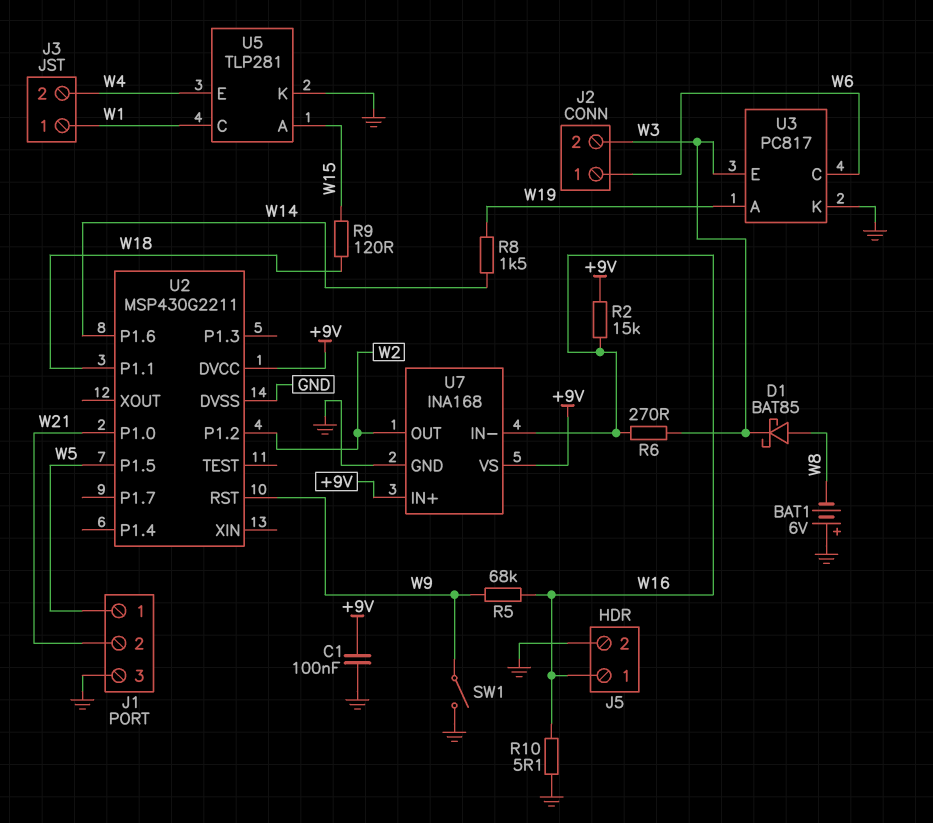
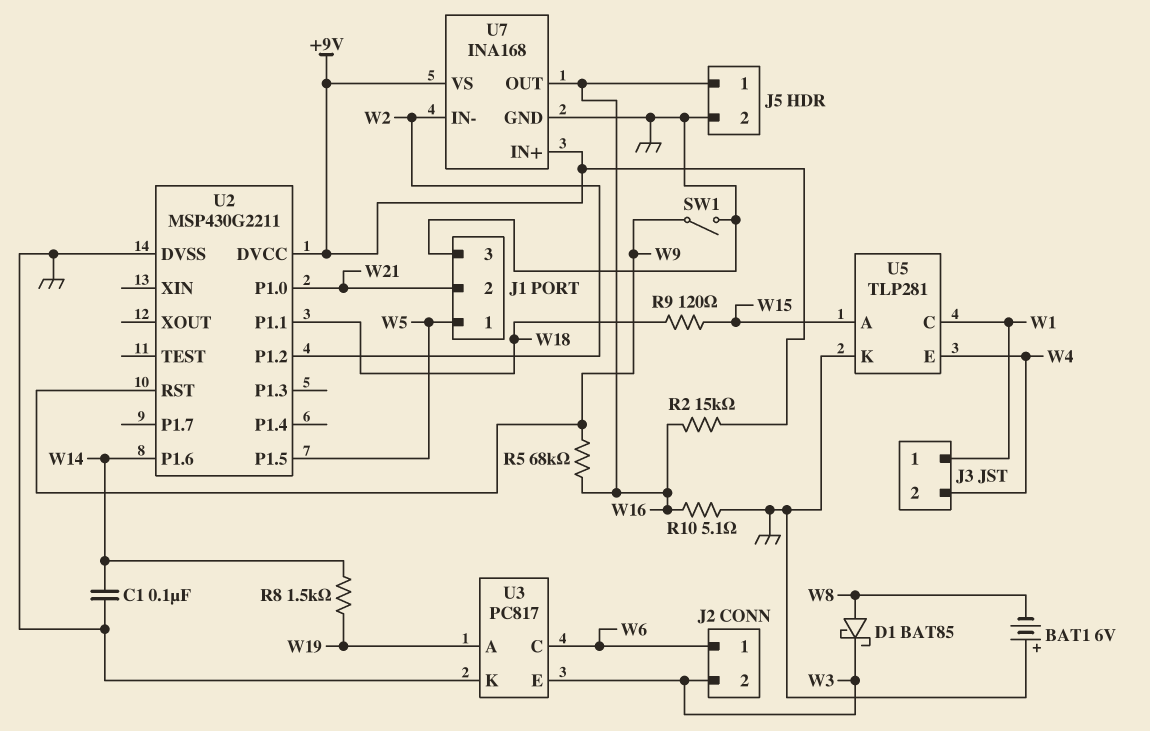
C1: 100nF (+9V, GND) -> 100nF (GND, W14)
R6: 270 (W3, W16) -> none
U7 pin IN-: W16 -> W2
U7 pin OUT: W2 -> W16

